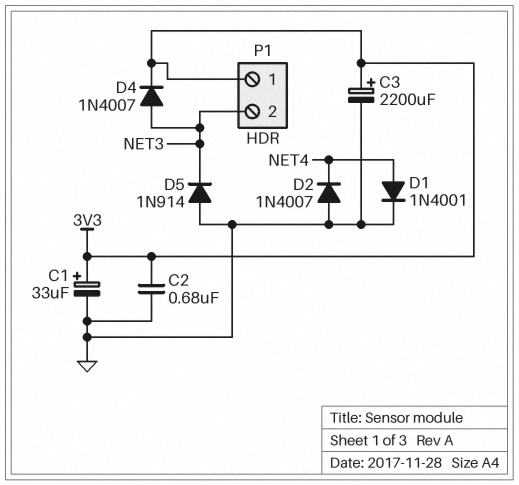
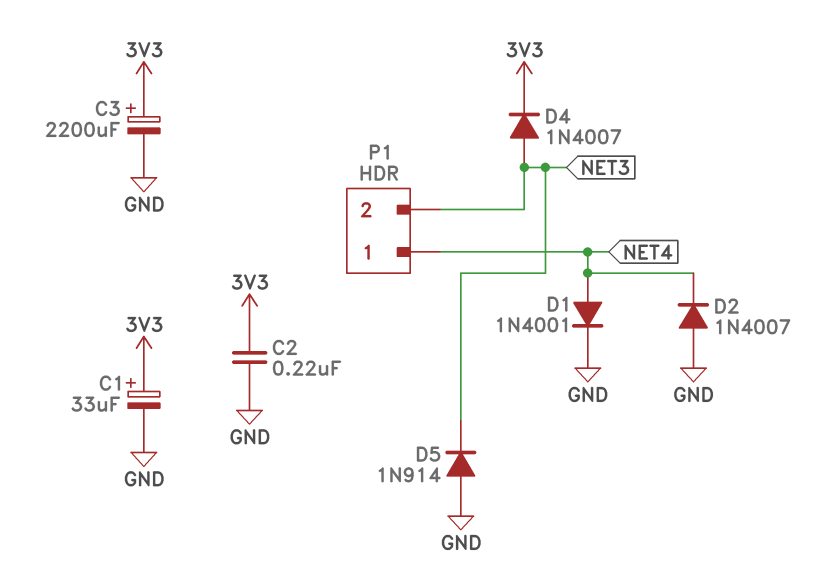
C2: 680nF (3V3, GND) -> 220nF (3V3, GND)
P1 pin 1: 3V3 -> NET4

